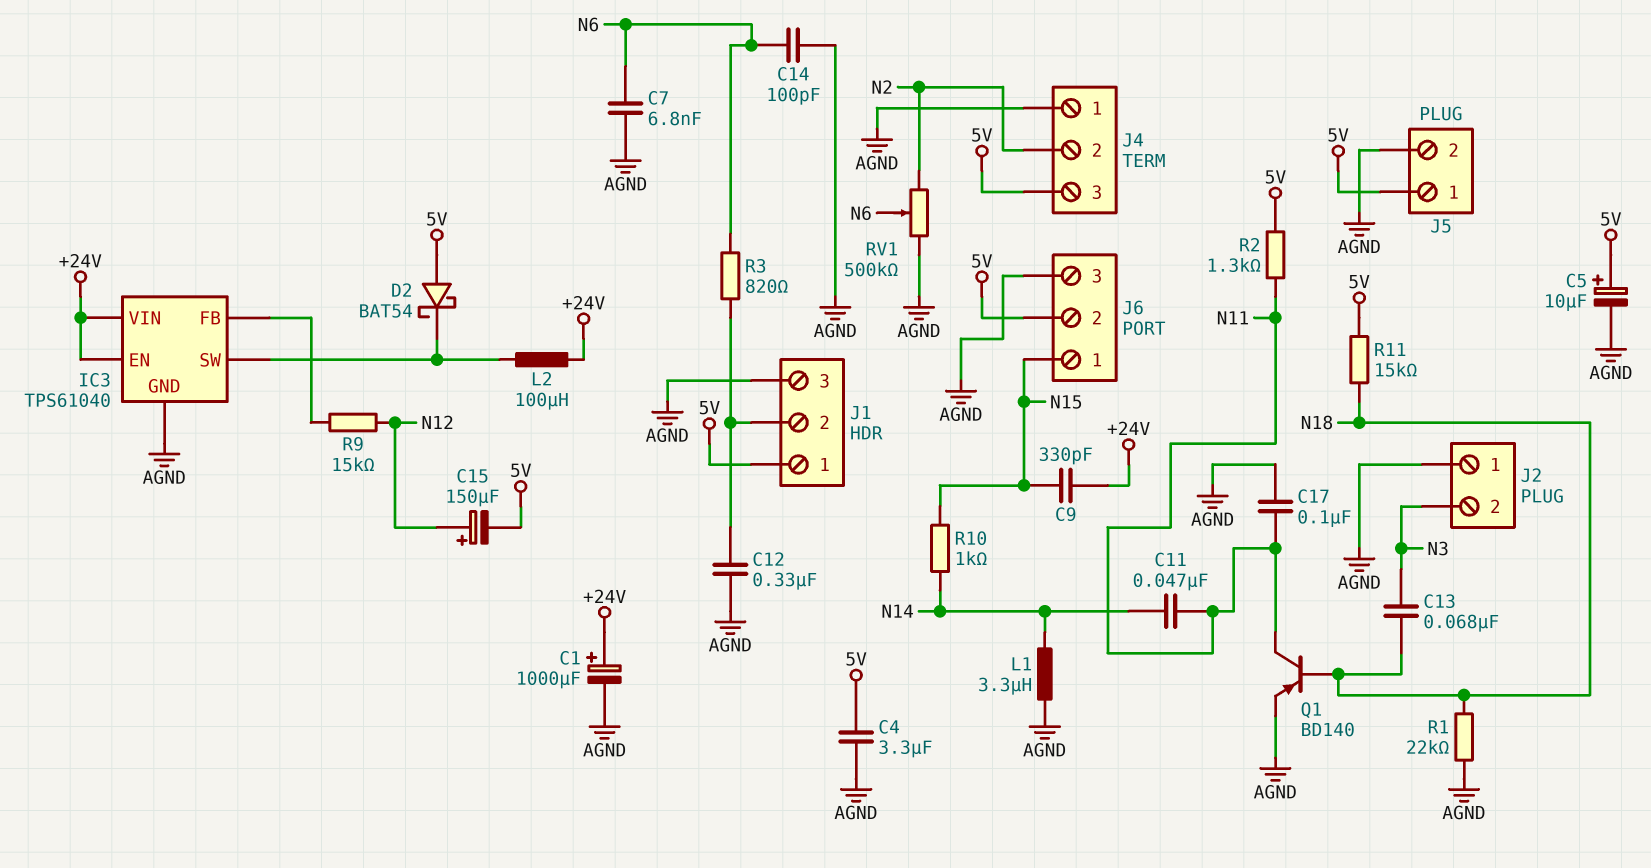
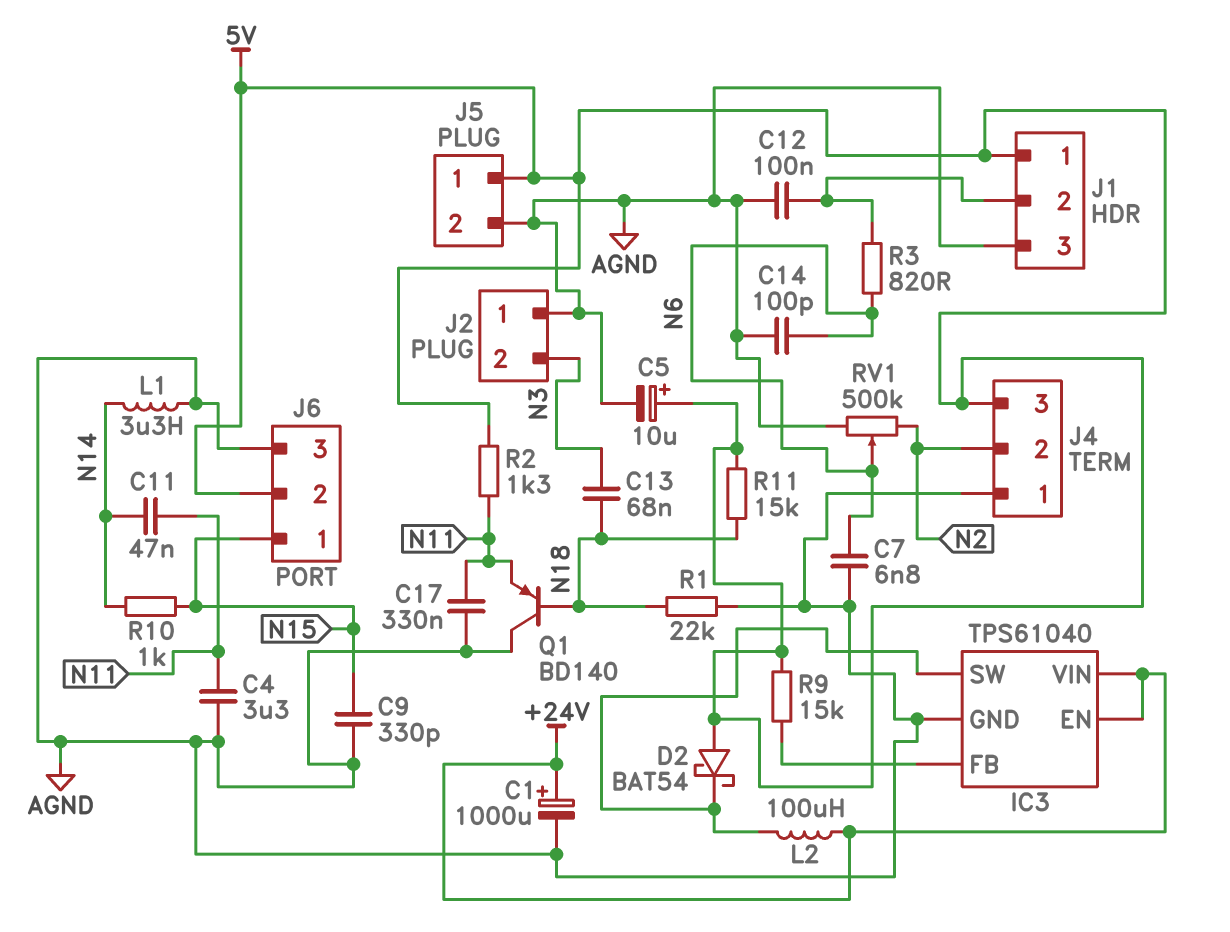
C4: 3.3uF (5V, AGND) -> 3.3uF (AGND, N11)
C9: 330pF (+24V, N15) -> 330pF (AGND, N15)
C12: 330nF (AGND, J1/2) -> 100nF (AGND, J1/2)
C15: 150uF (plus N12, minus 5V) -> none
C17: 100nF (AGND, N11) -> 330nF (AGND, N11)
Q1: PNP BD140 (B N18, C N11, E AGND) -> PNP BD140 (B N18, C AGND, E N11)
R9: 15k (IC3/FB, N12) -> 15k (5V, IC3/FB)

